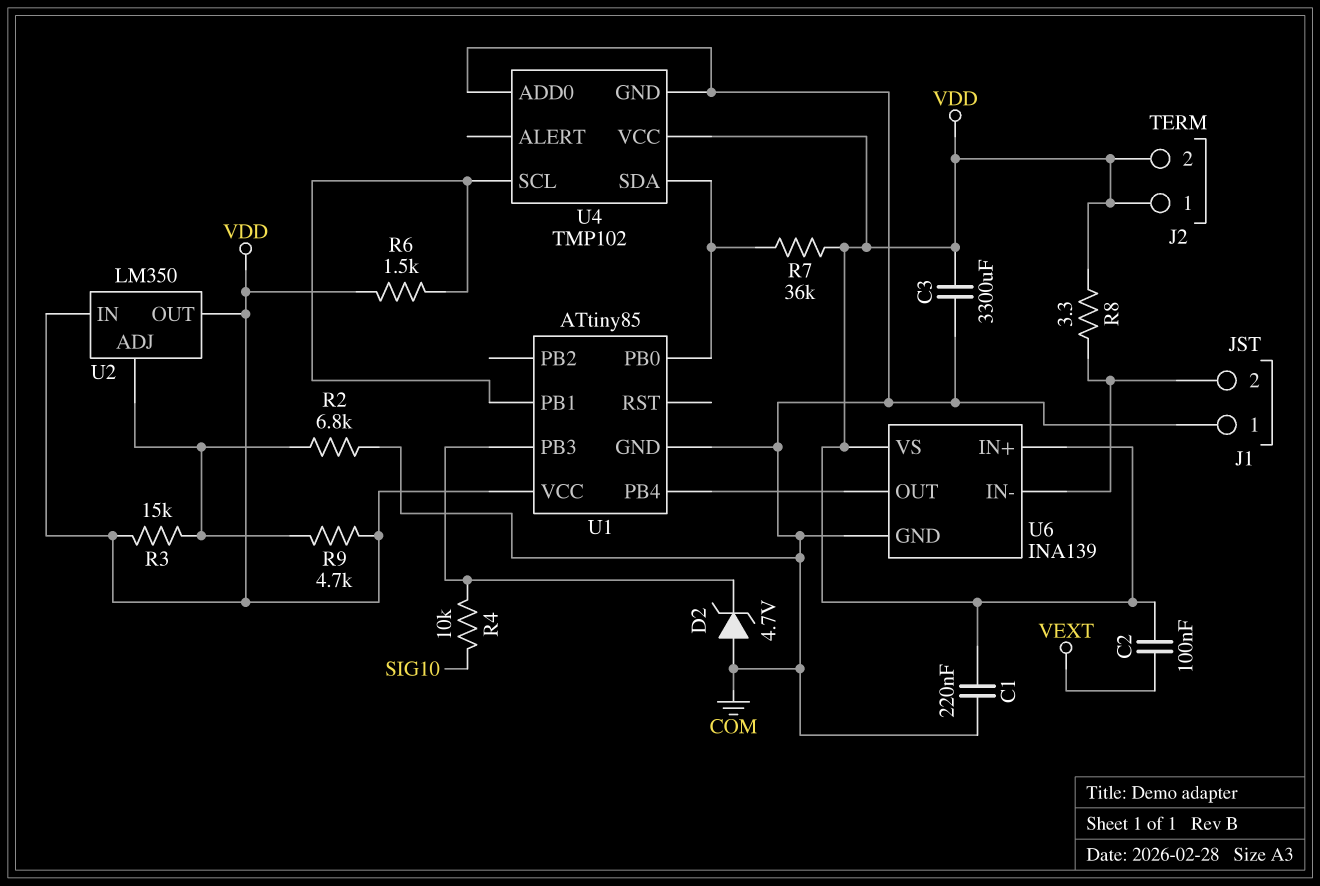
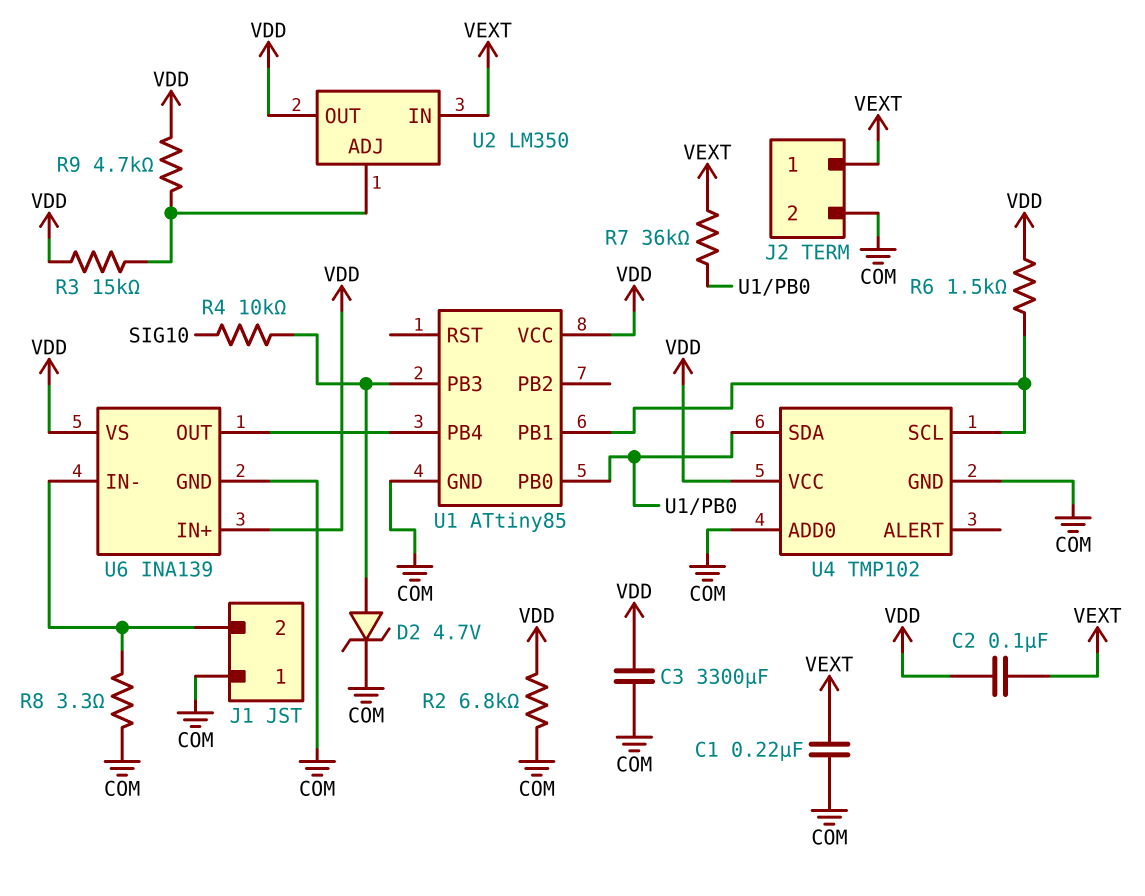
C1: 220nF (COM, VDD) -> 220nF (COM, VEXT)
D2: zener 4.7V (A COM, K U1/PB3) -> zener 4.7V (A U1/PB3, K COM)
J2 pin 1: VDD -> VEXT
J2 pin 2: VDD -> COM
R2: 6.8k (COM, U2/ADJ) -> 6.8k (COM, VDD)
R7: 36k (U1/PB0, VDD) -> 36k (U1/PB0, VEXT)
R8: 3.3 (J1/2, VDD) -> 3.3 (COM, J1/2)
U2 pin IN: VDD -> VEXT

